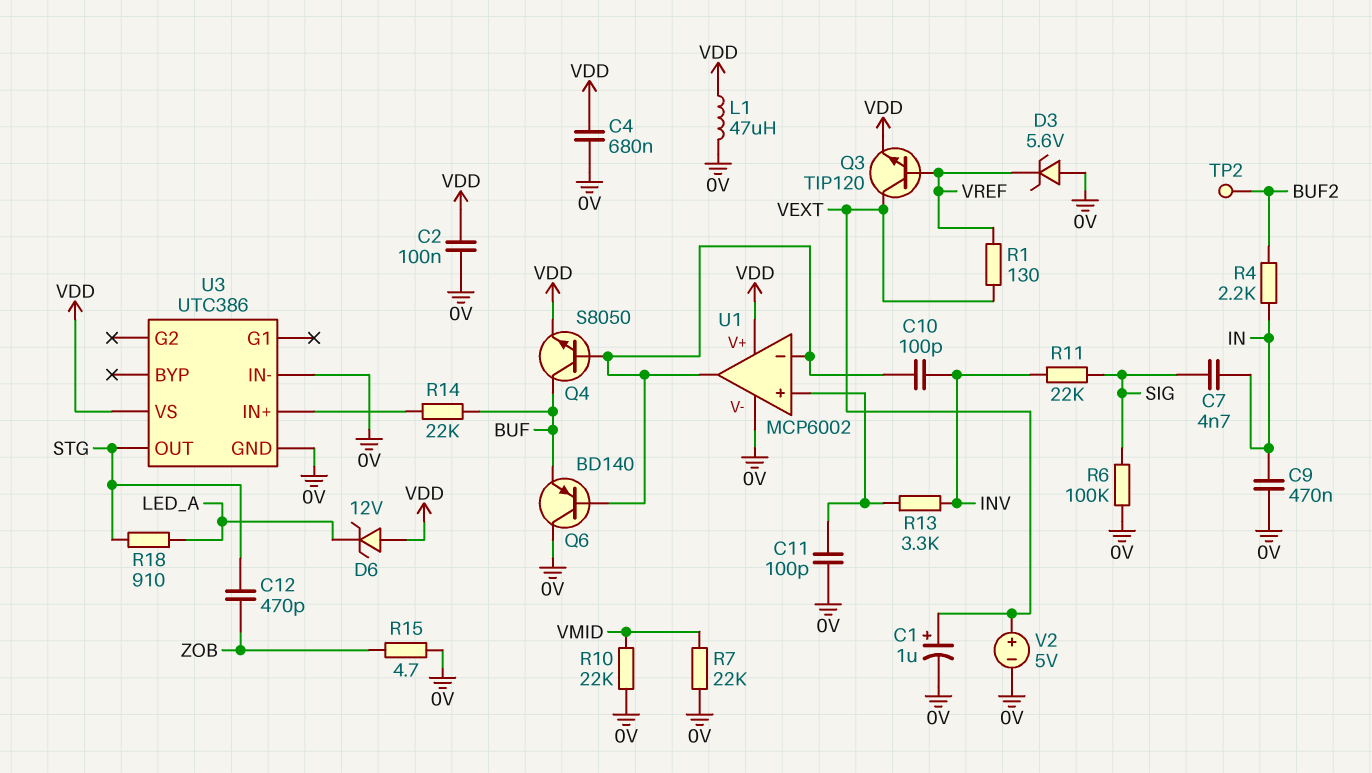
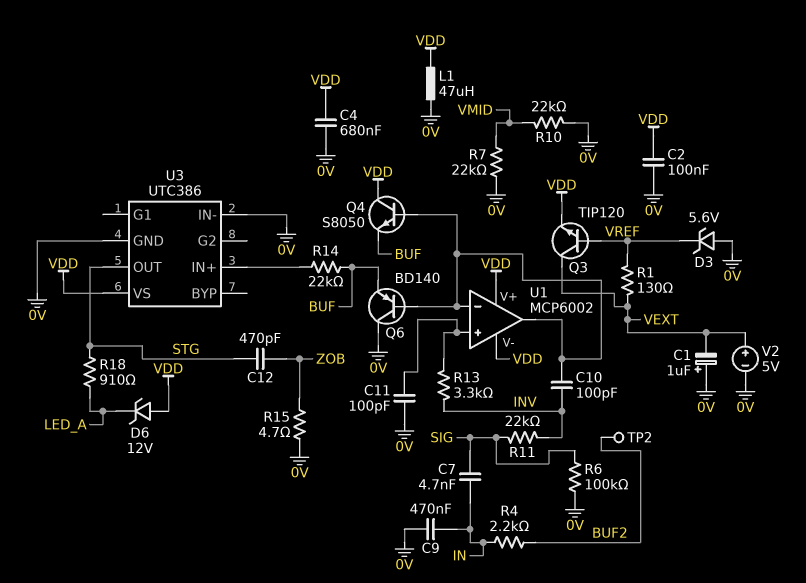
C1: 1uF (plus VEXT, minus 0V) -> 1uF (plus 0V, minus VEXT)
Q4: NPN S8050 (B U1/in-, C BUF, E VDD) -> NPN S8050 (B U1/in-, C VDD, E BUF)
U1 pin V-: 0V -> VDD

